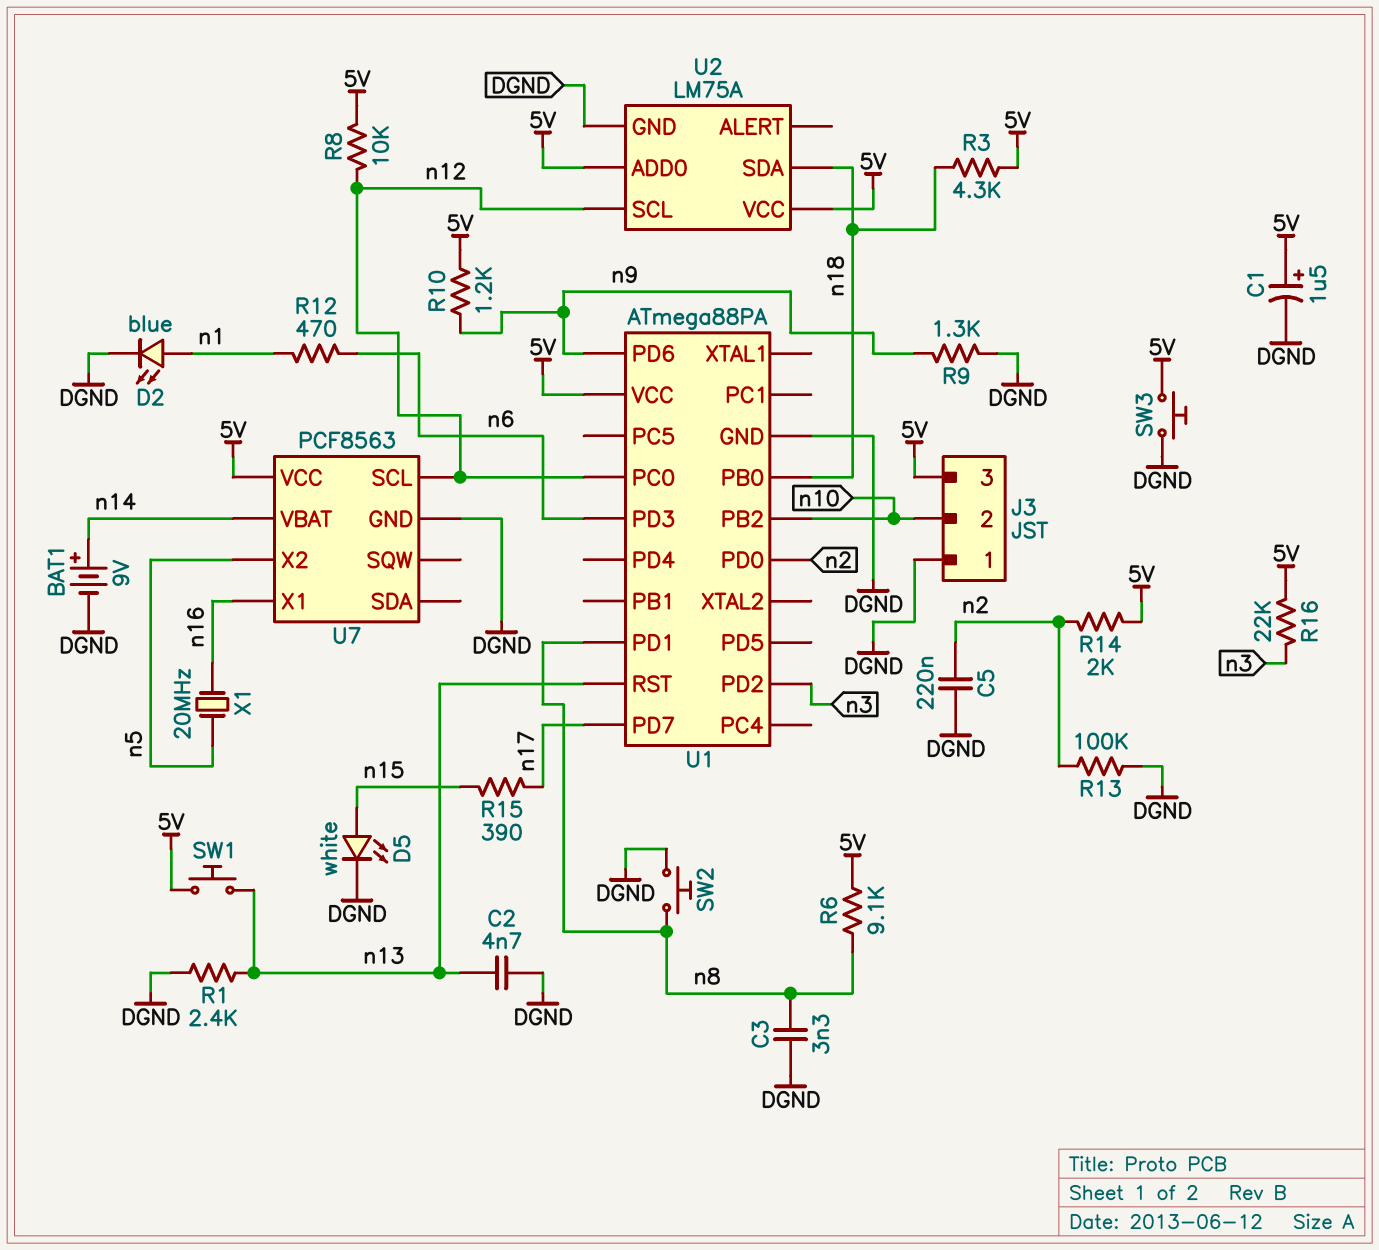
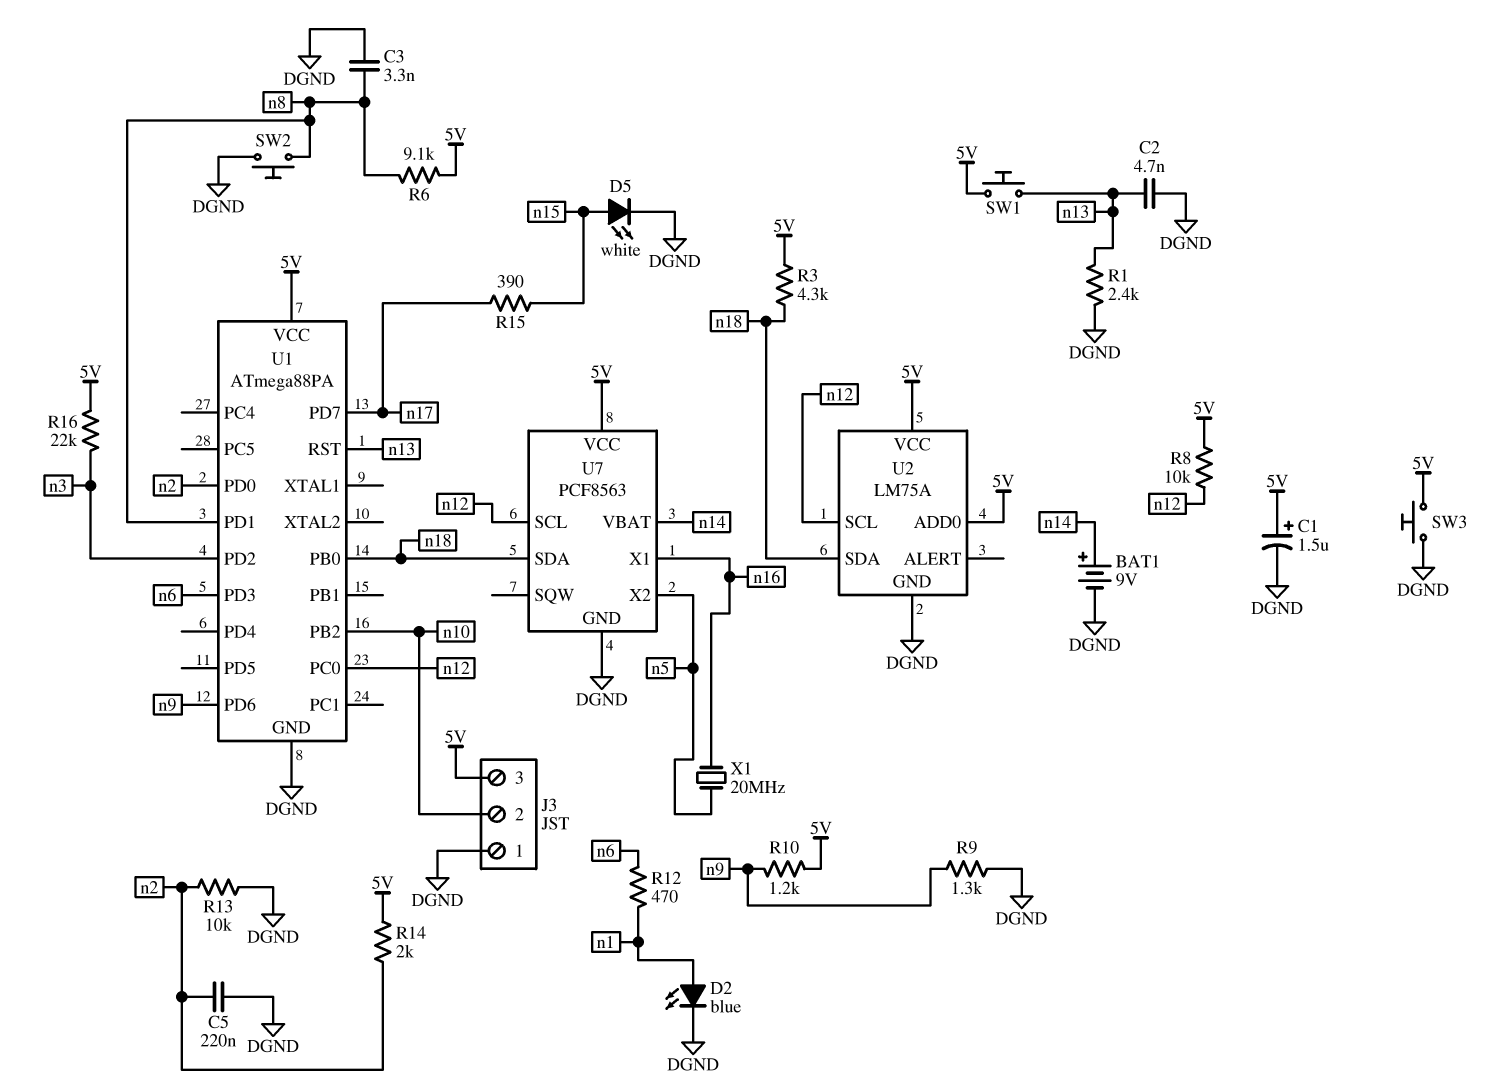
R13: 100k (DGND, n2) -> 10k (DGND, n2)
U7 pin SDA: none -> n18

